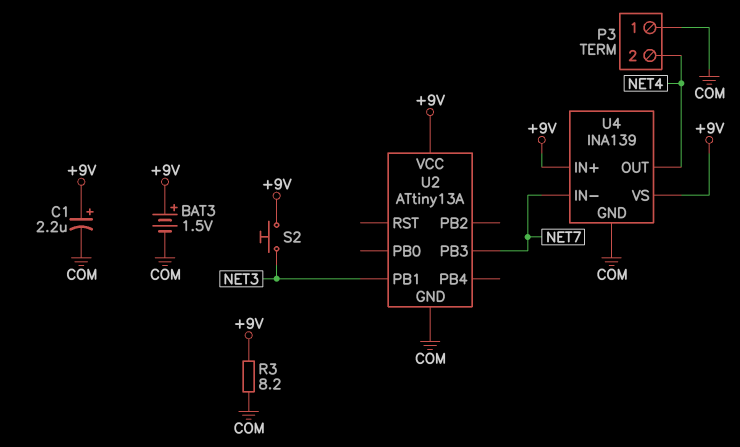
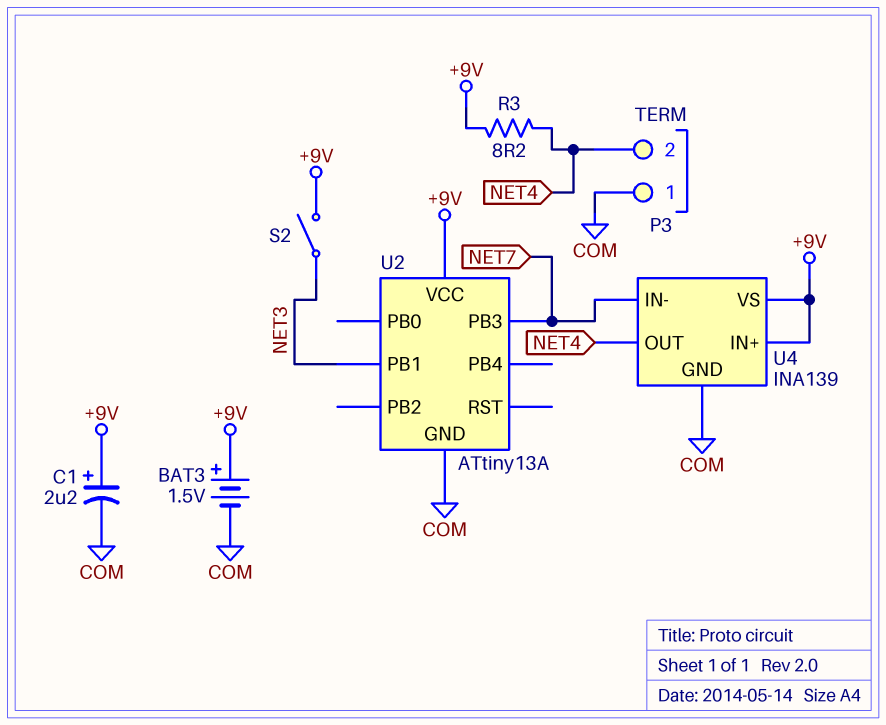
R3: 8.2 (+9V, COM) -> 8.2 (+9V, NET4)
S2: button (+9V, NET3) -> switch (+9V, NET3)

